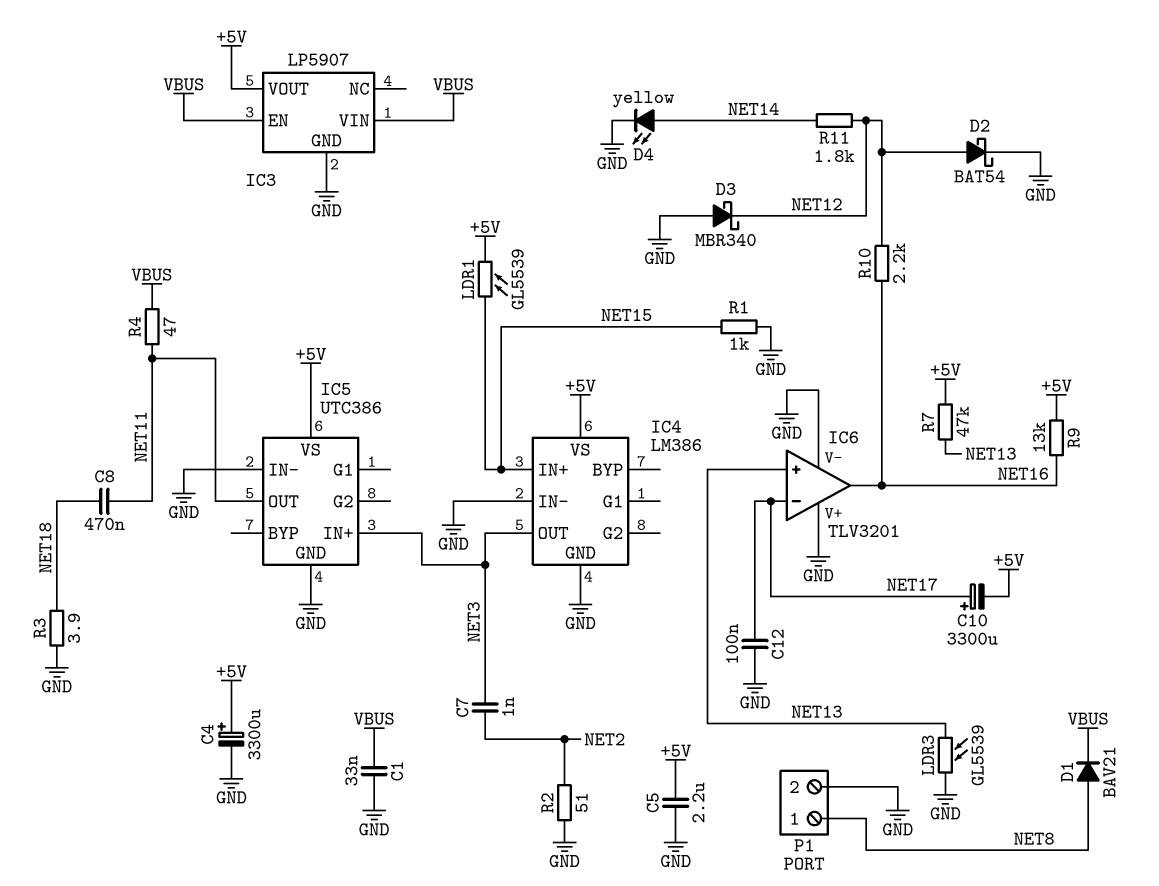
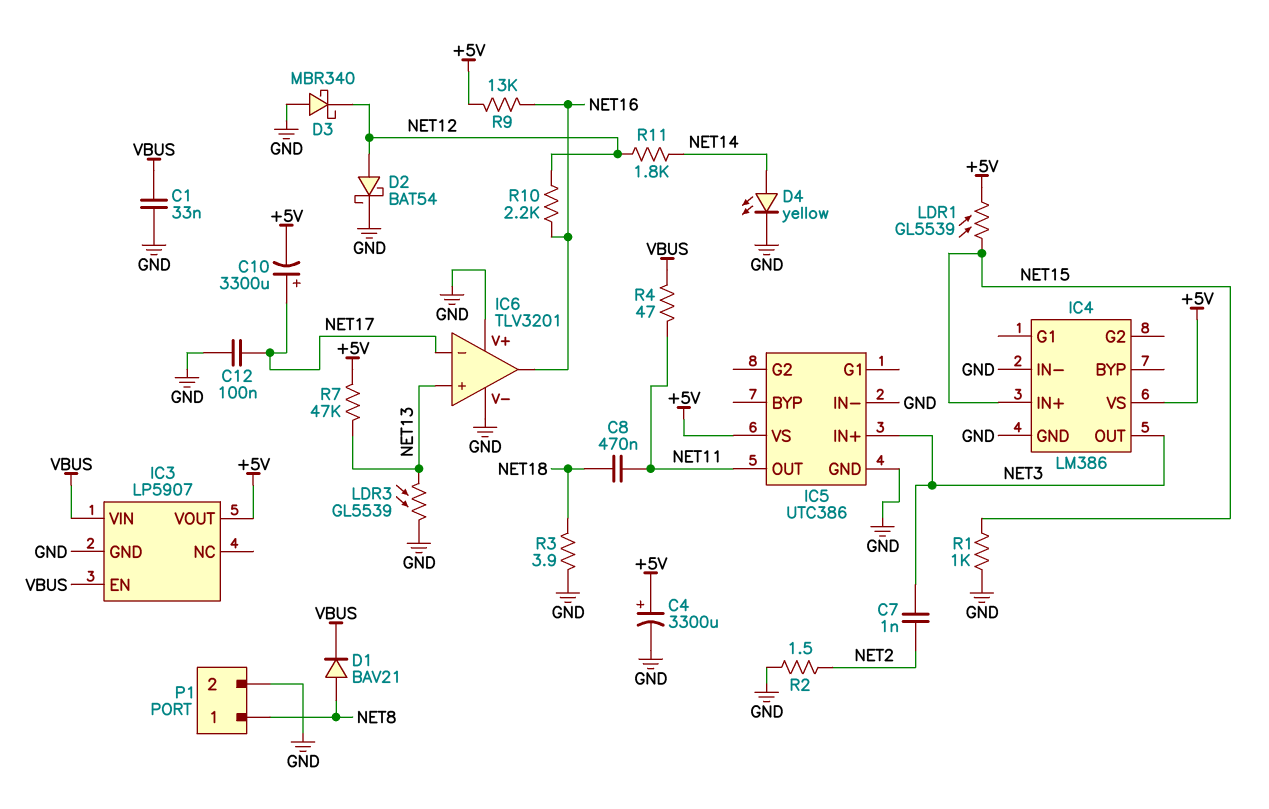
C5: 2.2uF (+5V, GND) -> none
R2: 51 (GND, NET2) -> 1.5 (GND, NET2)

